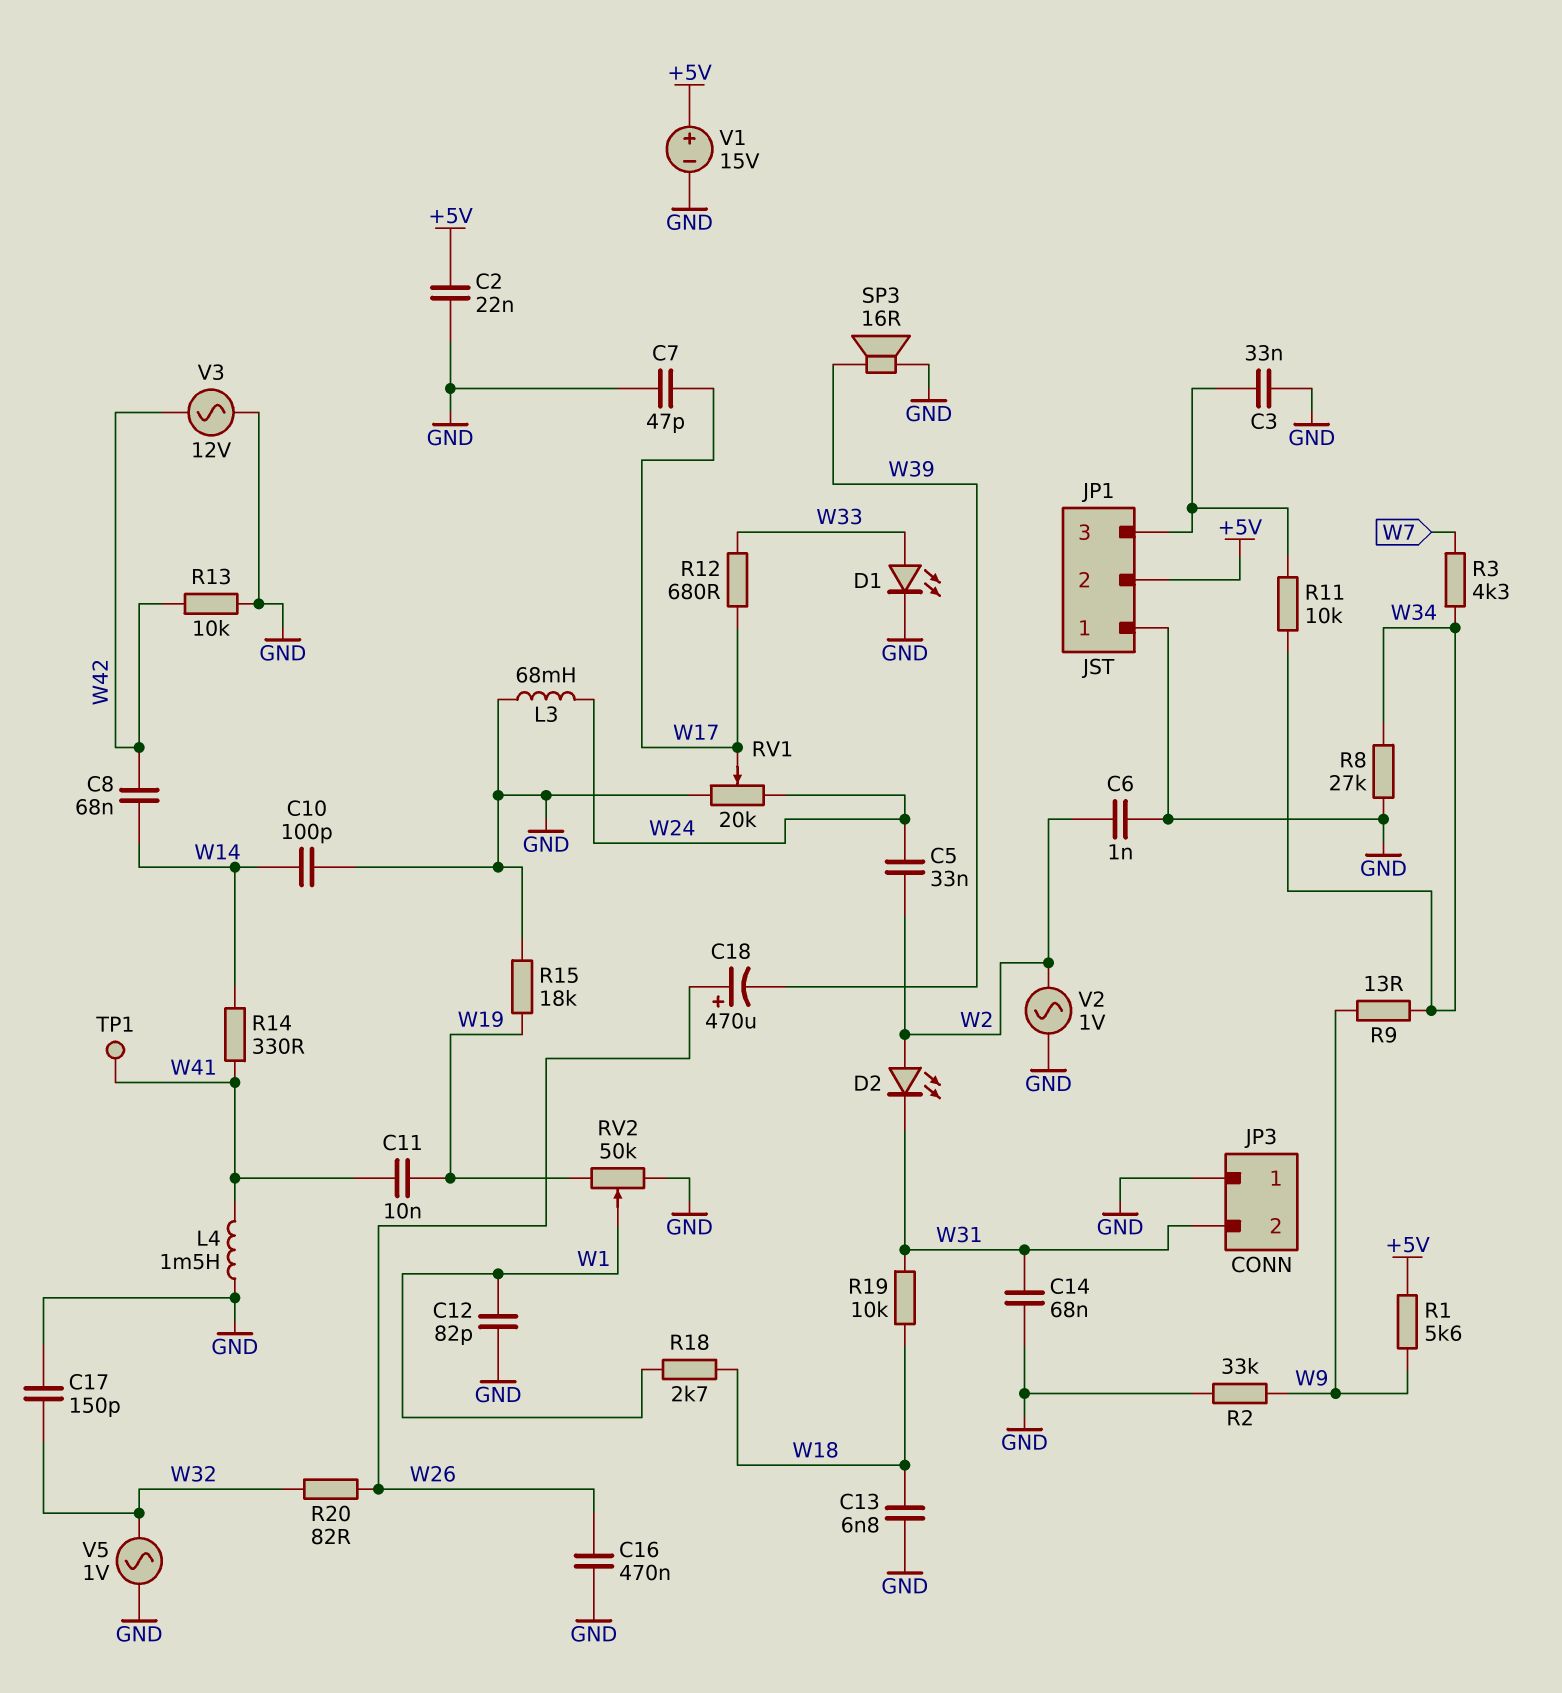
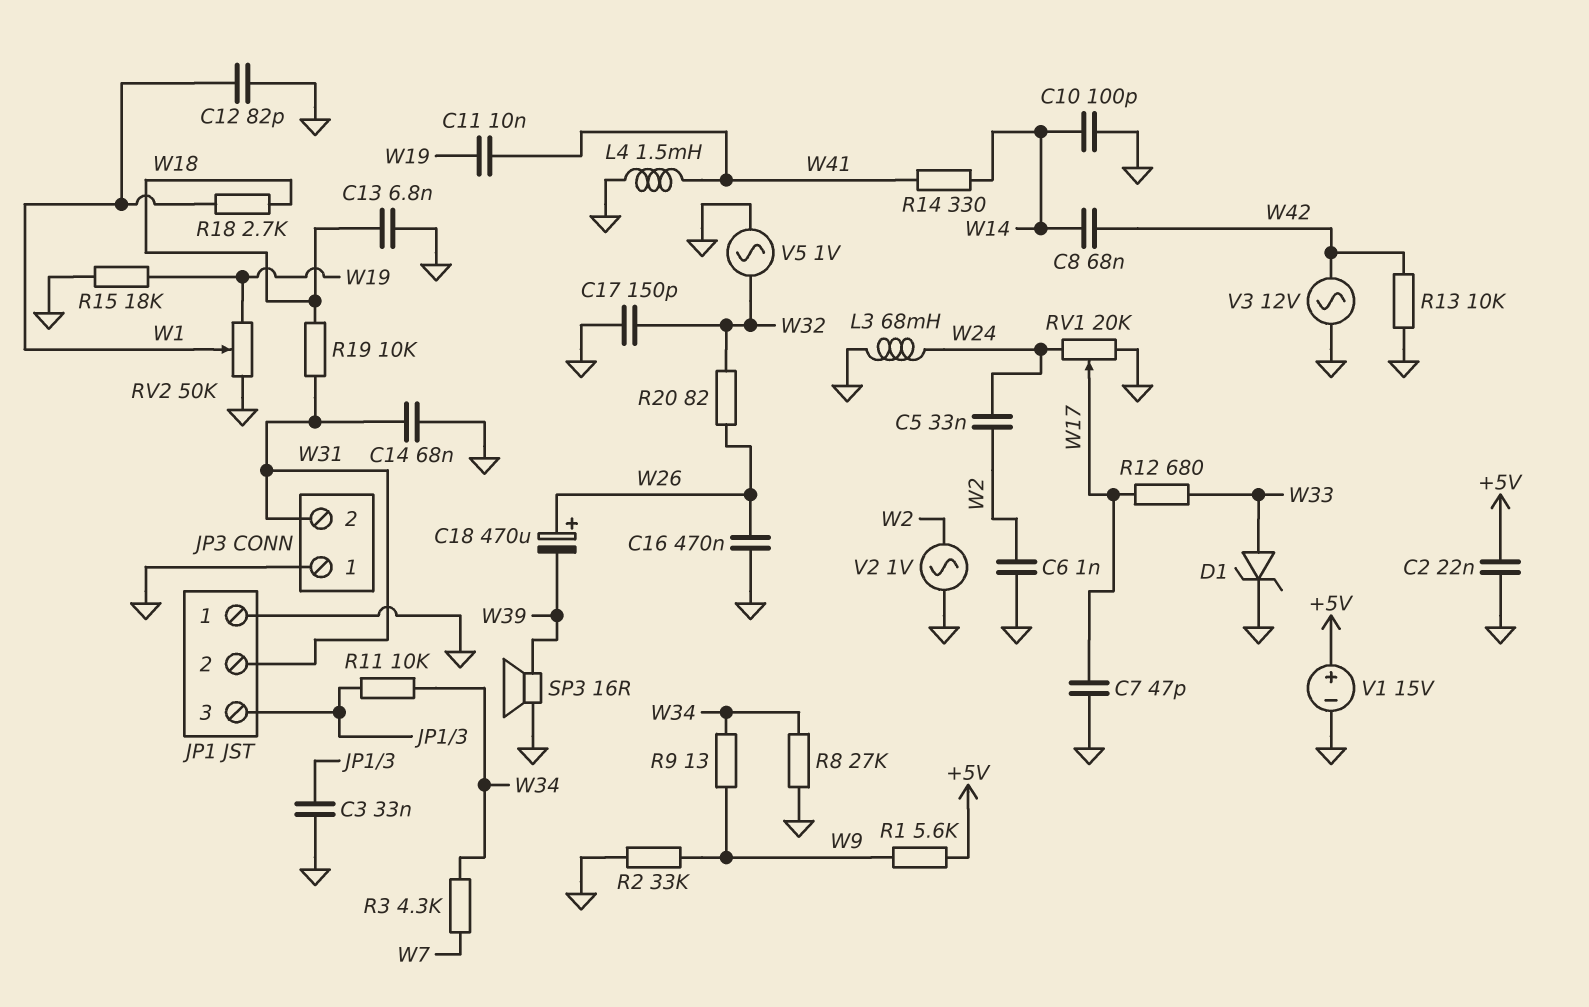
D1: LED (A W33, K GND) -> zener (A W33, K GND)
D2: LED (A W2, K W31) -> none
JP1 pin 2: +5V -> W31
TP1: test point (W41) -> none

